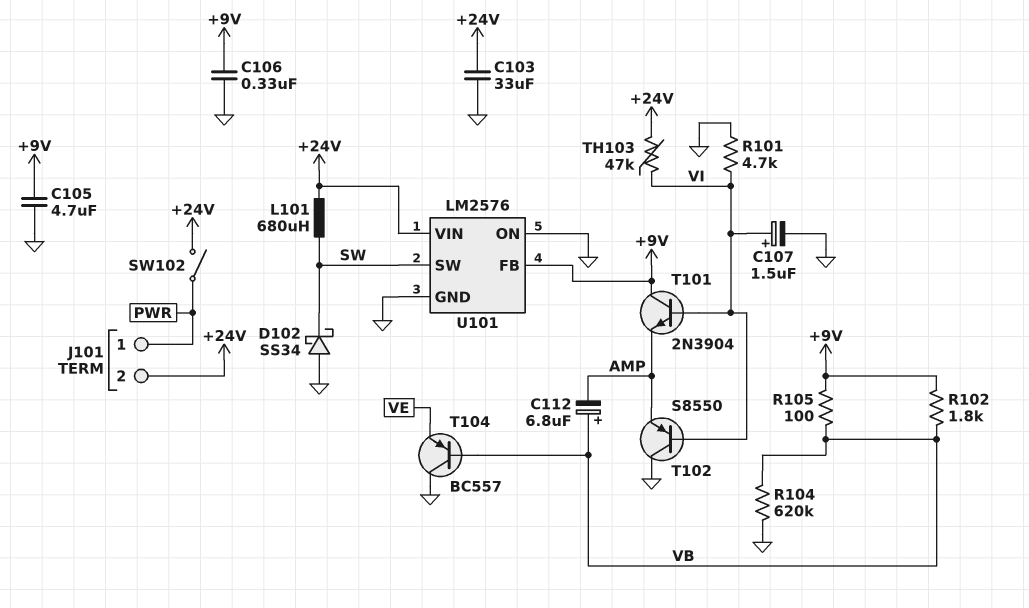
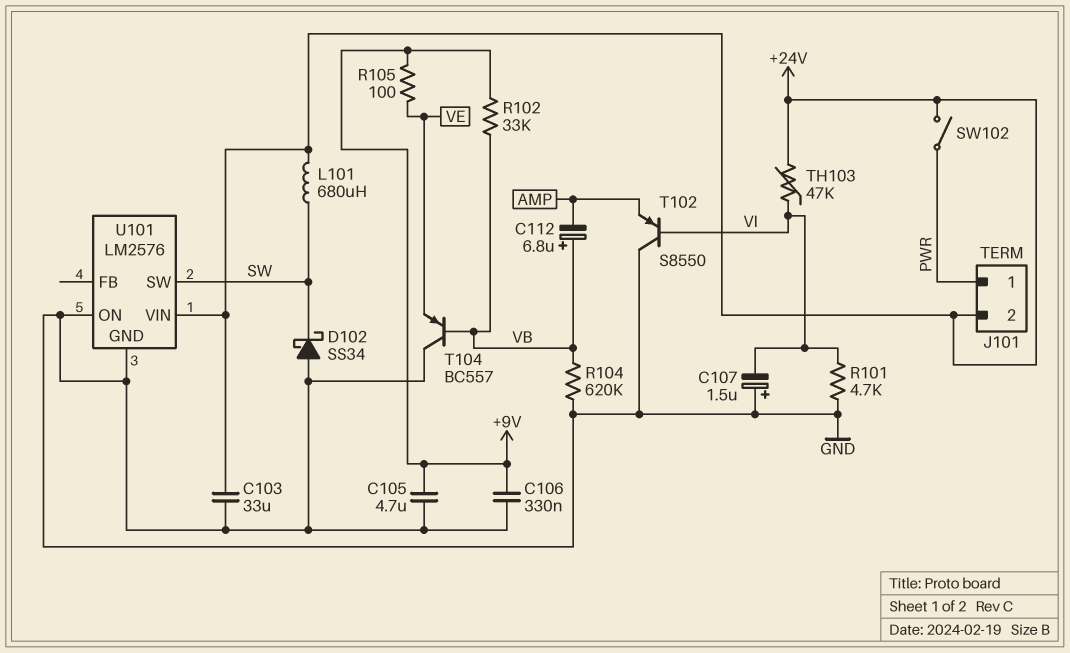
C107: 1.5uF (plus VI, minus GND) -> 1.5uF (plus GND, minus VI)
R102: 1.8k (+9V, VB) -> 33k (+9V, VB)
R105: 100 (+9V, VB) -> 100 (+9V, VE)
T101: NPN 2N3904 (B VI, C +9V, E AMP) -> none
U101 pin FB: +9V -> none

